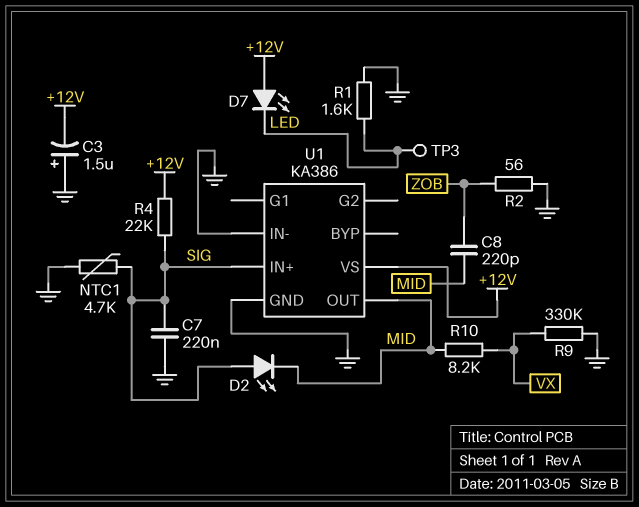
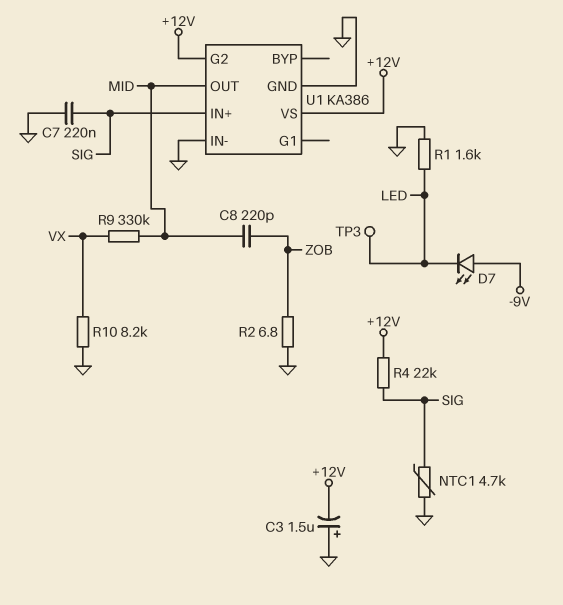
D2: LED (A SIG, K MID) -> none
D7: LED (A +12V, K LED) -> LED (A -9V, K LED)
R2: 56 (GND, ZOB) -> 6.8 (GND, ZOB)
R9: 330k (GND, VX) -> 330k (MID, VX)
R10: 8.2k (MID, VX) -> 8.2k (GND, VX)
U1 pin G2: none -> +12V

